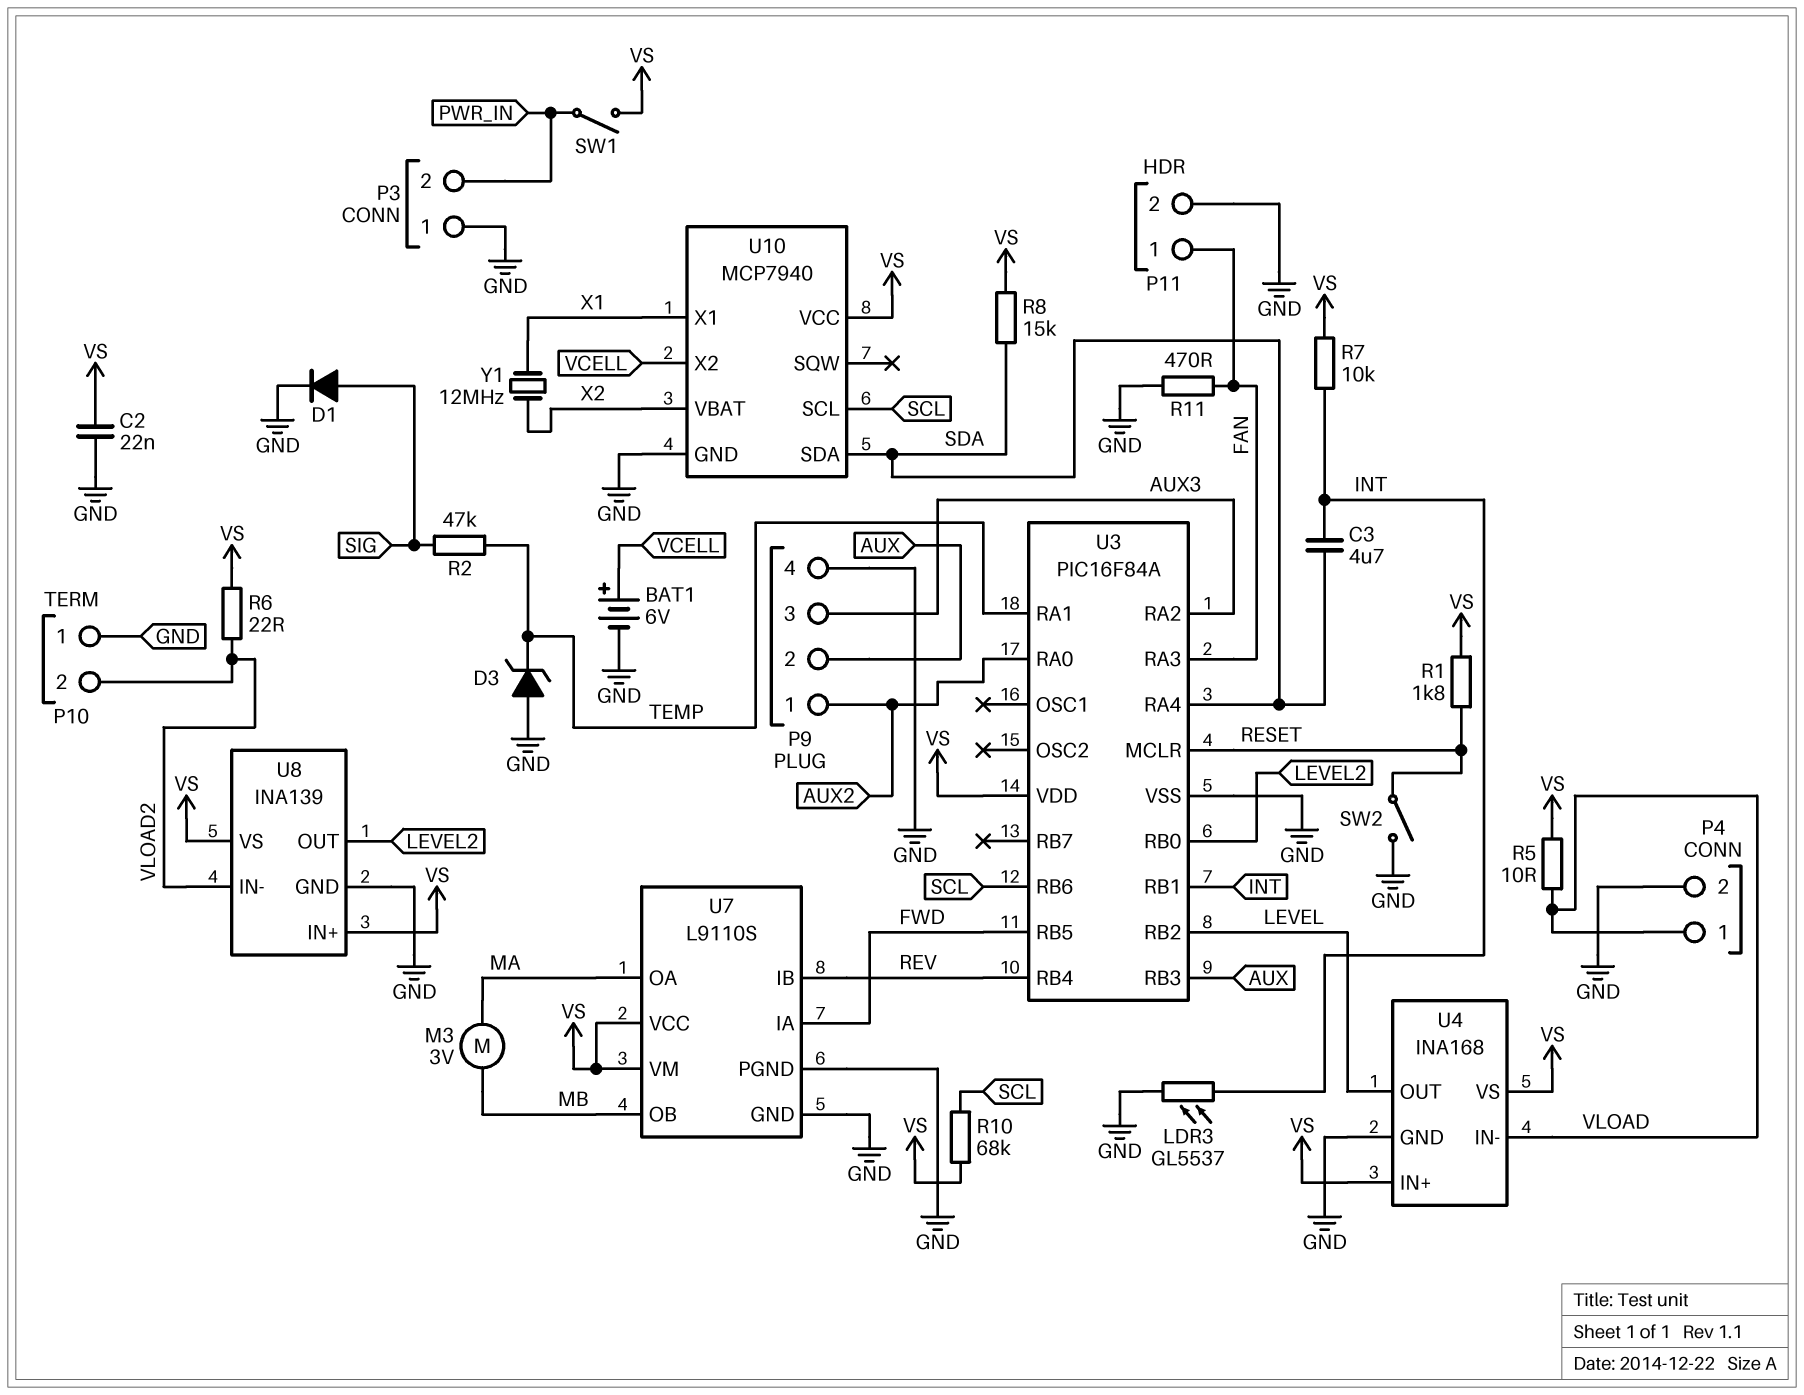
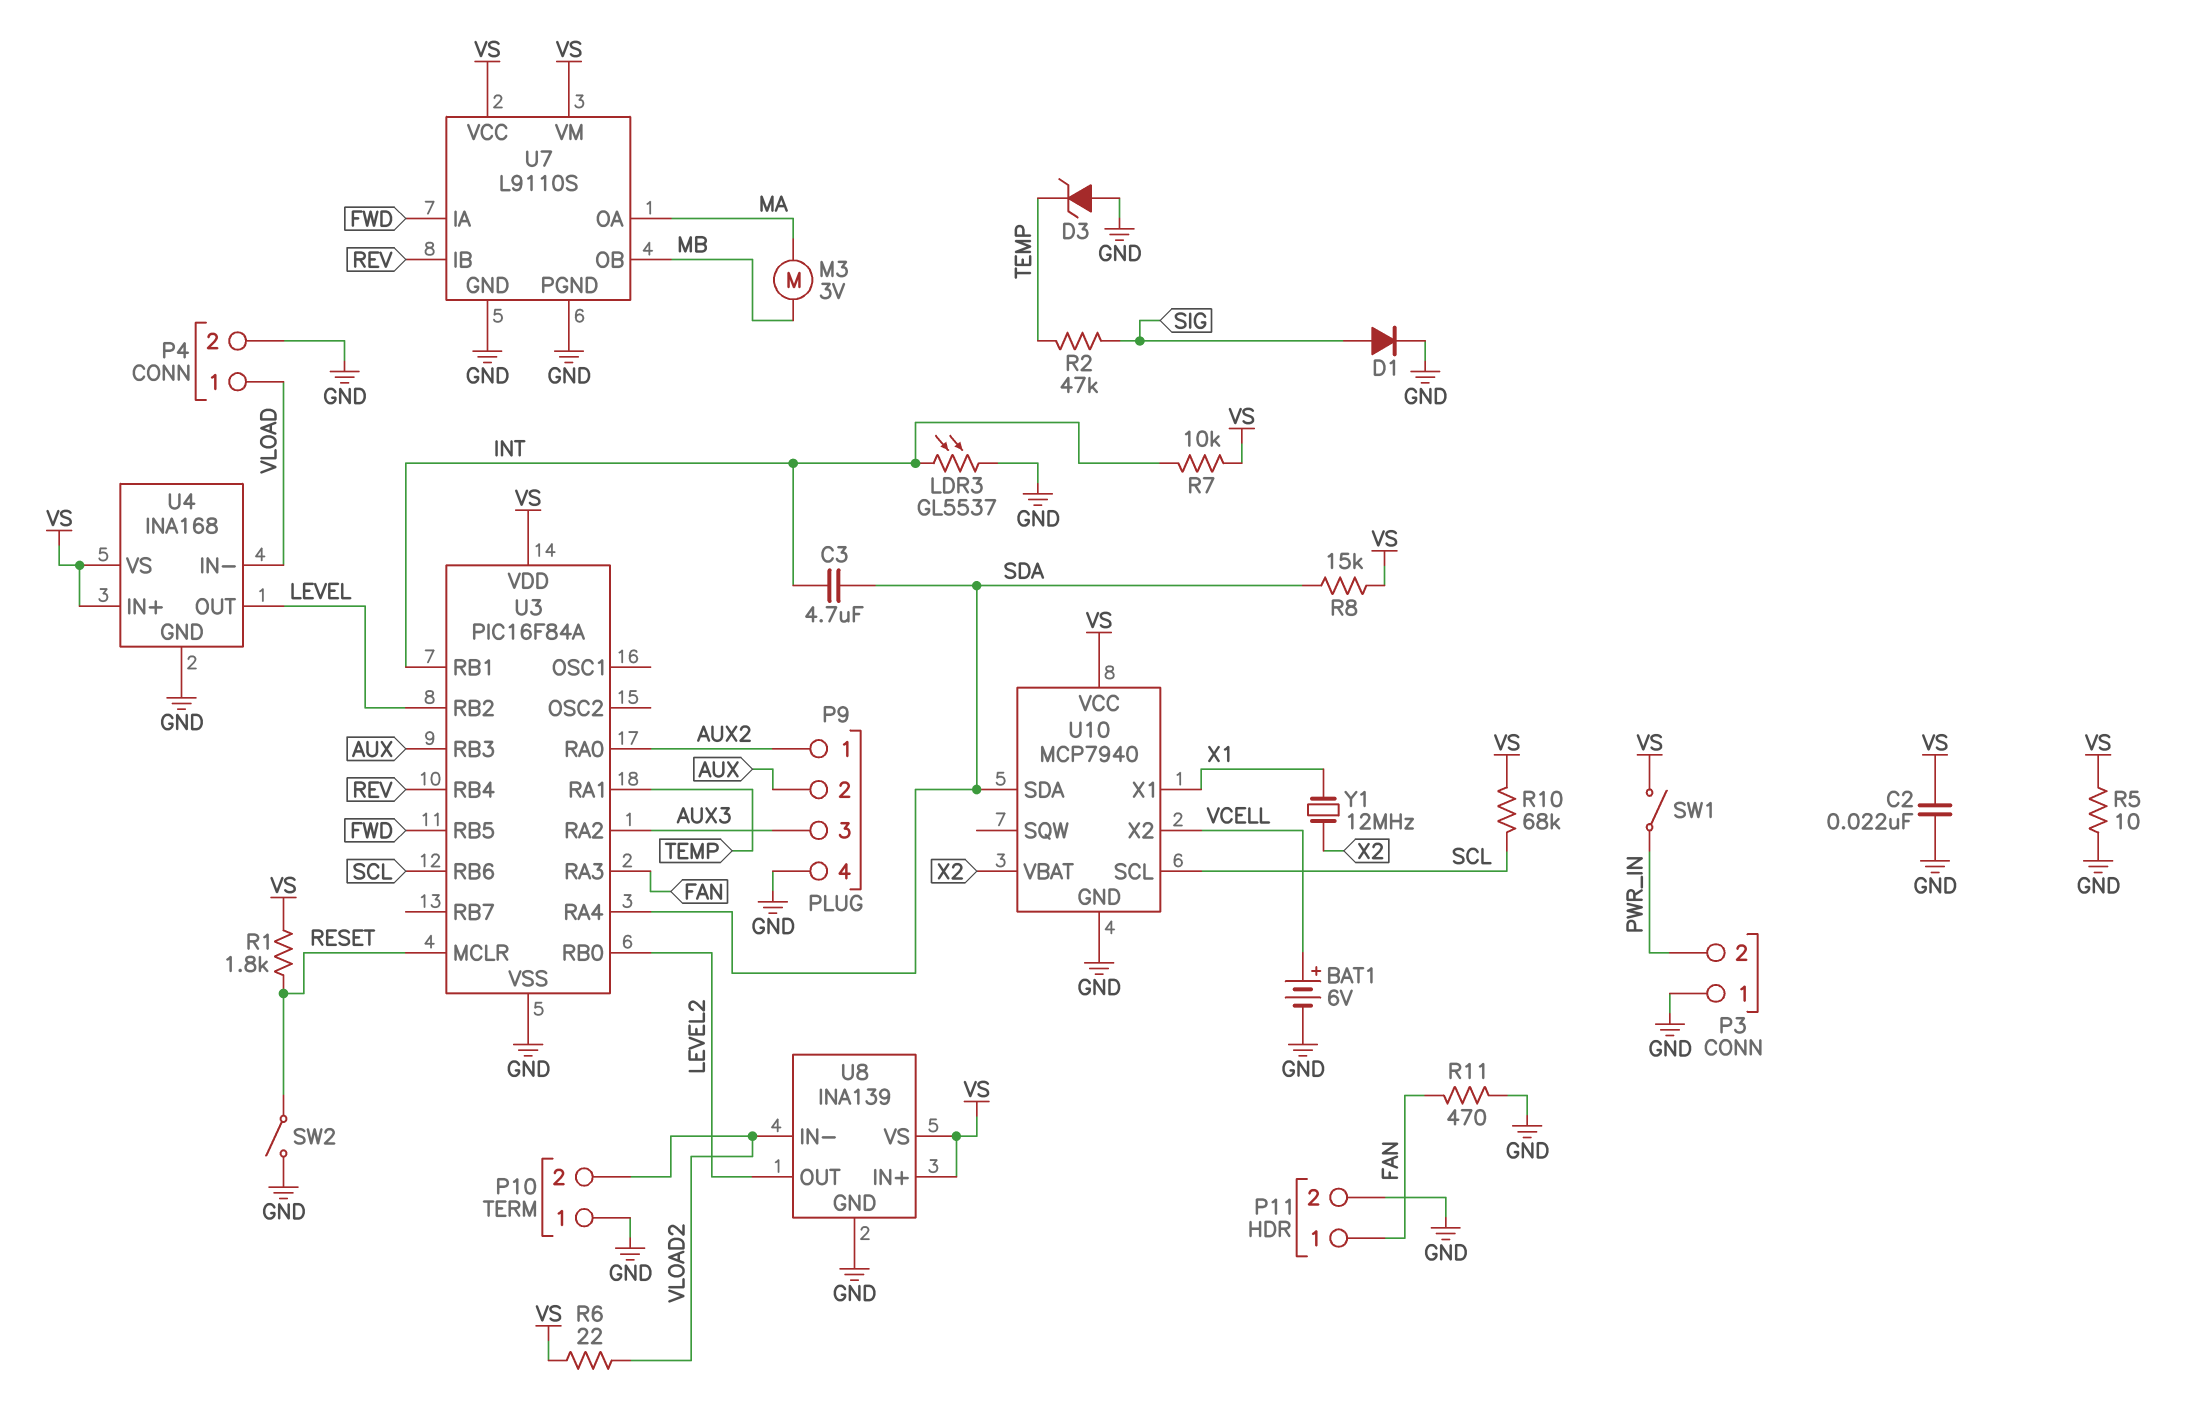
R5: 10 (VLOAD, VS) -> 10 (GND, VS)

